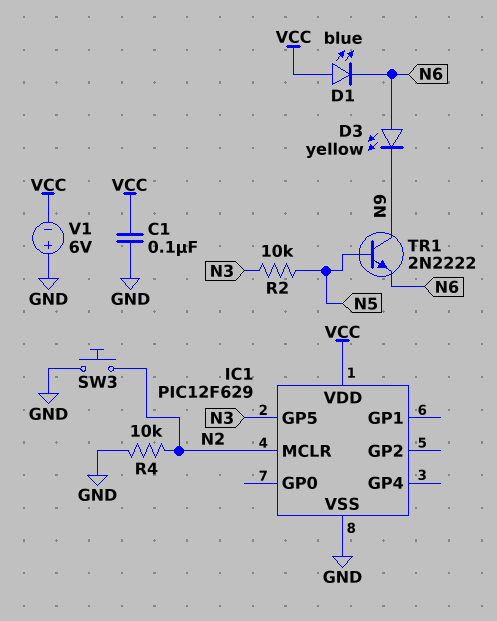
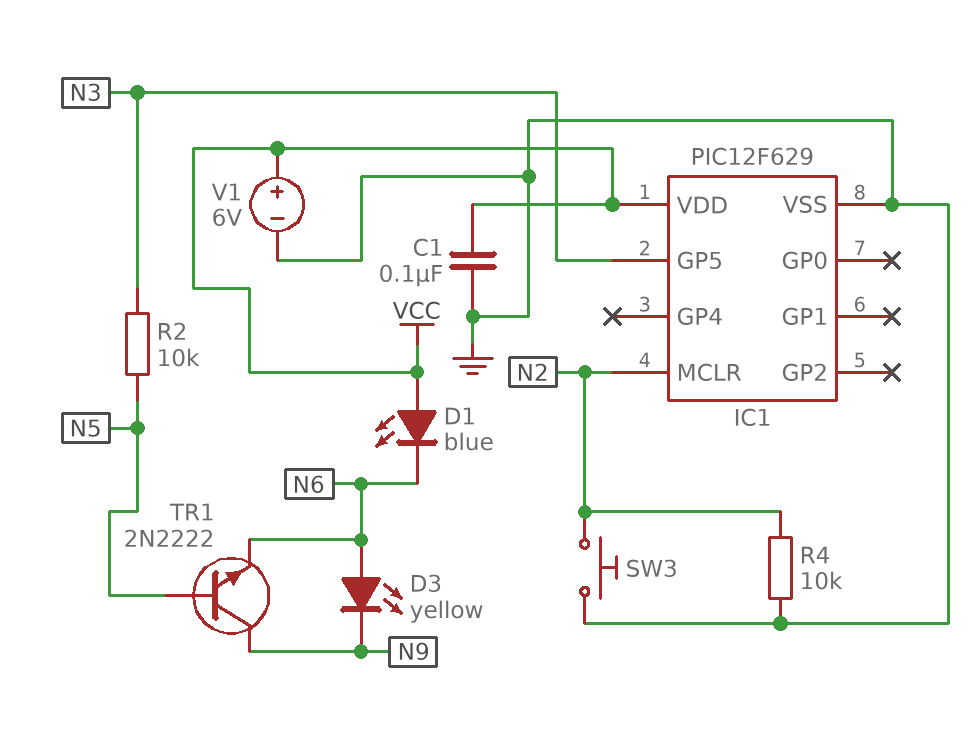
V1: 6V (plus GND, minus VCC) -> 6V (plus VCC, minus GND)

